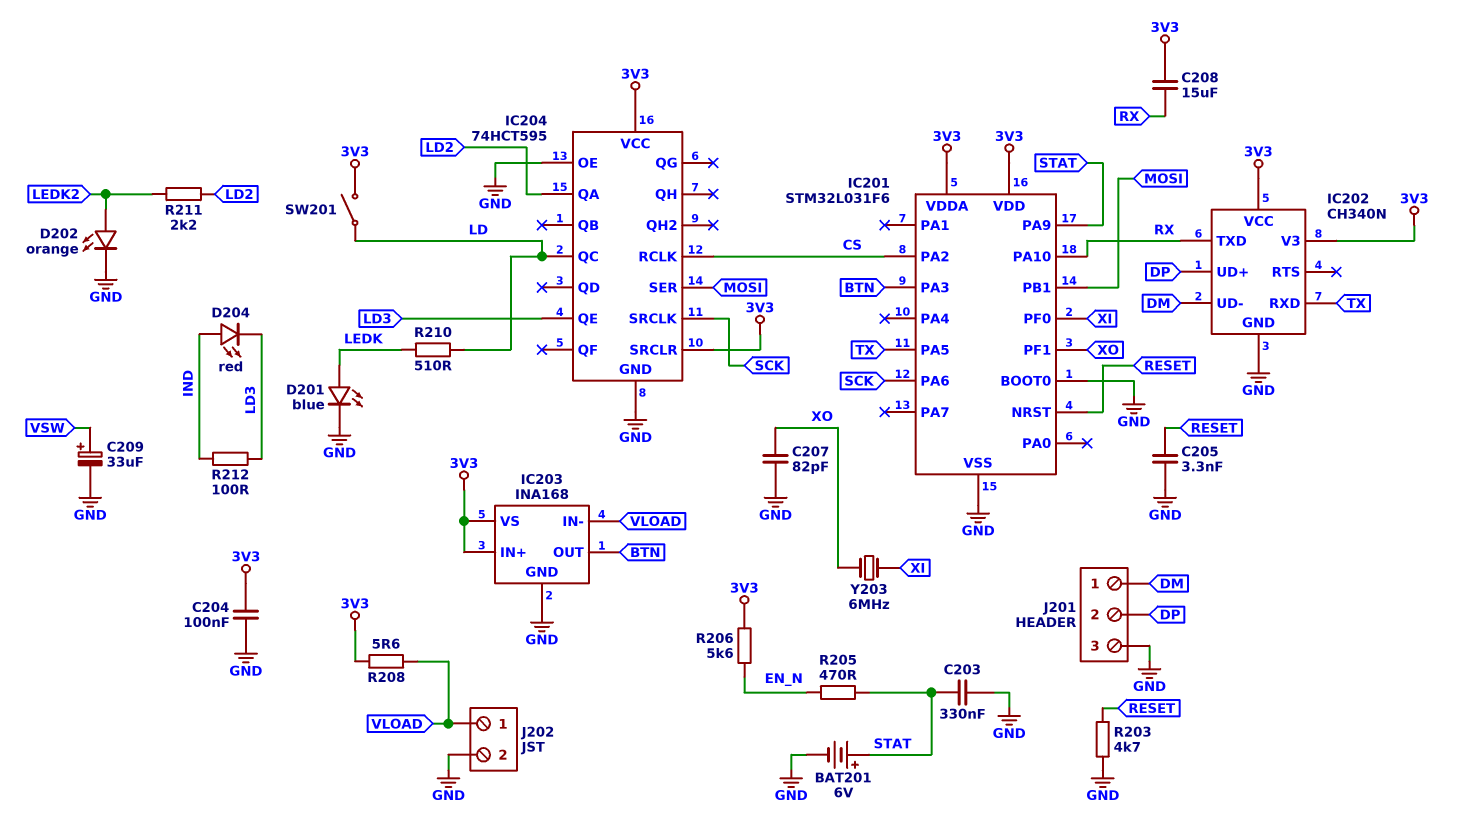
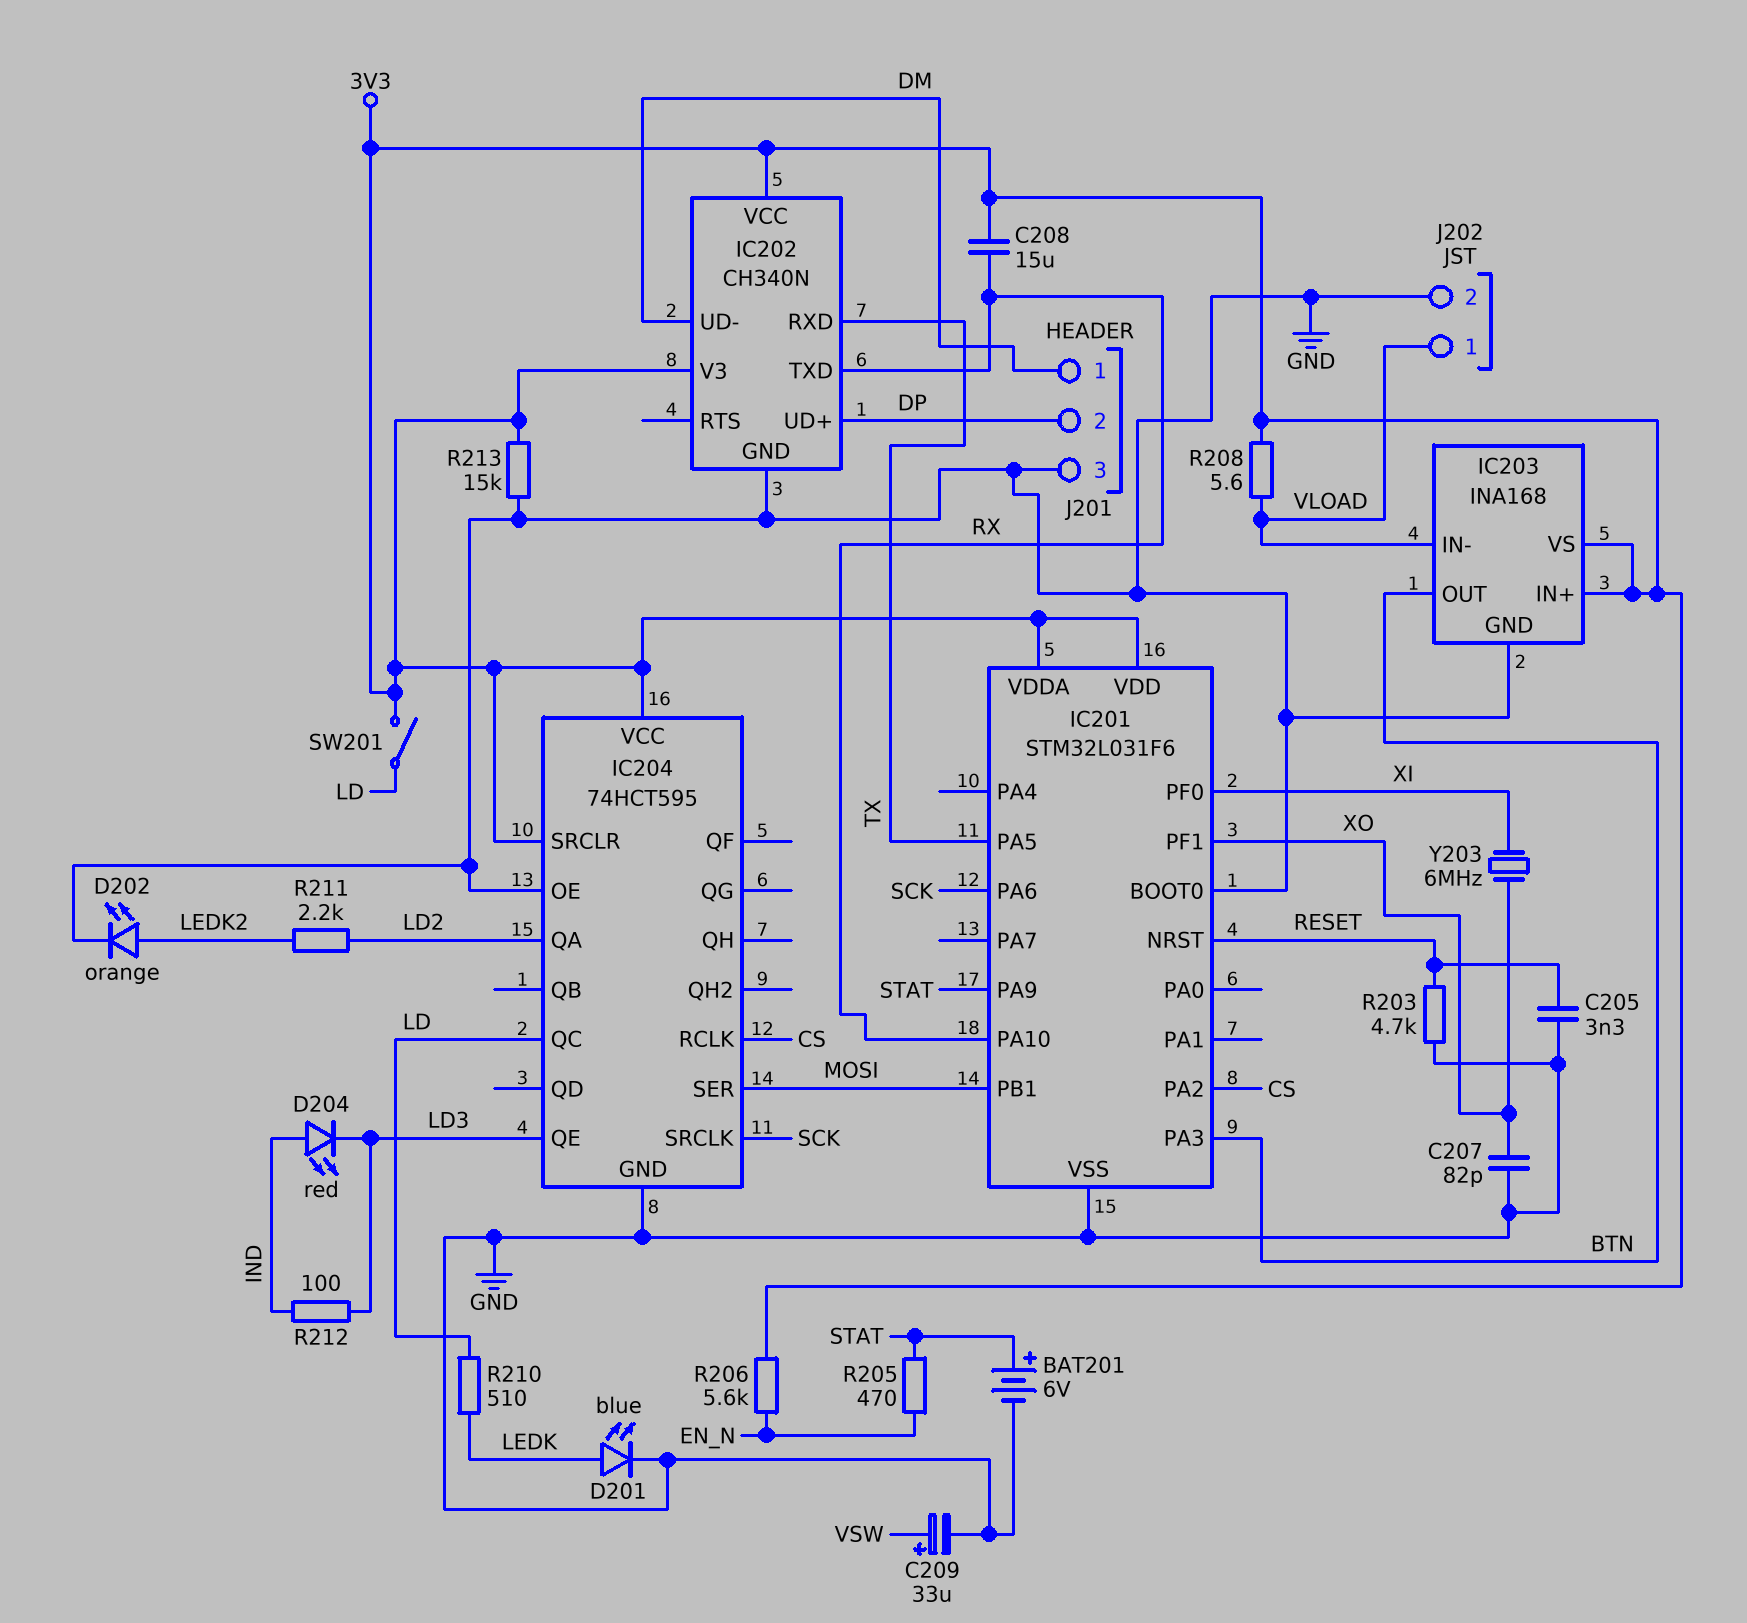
C203: 330nF (GND, STAT) -> none
C204: 100nF (3V3, GND) -> none
R213: none -> 15k (3V3, GND)

